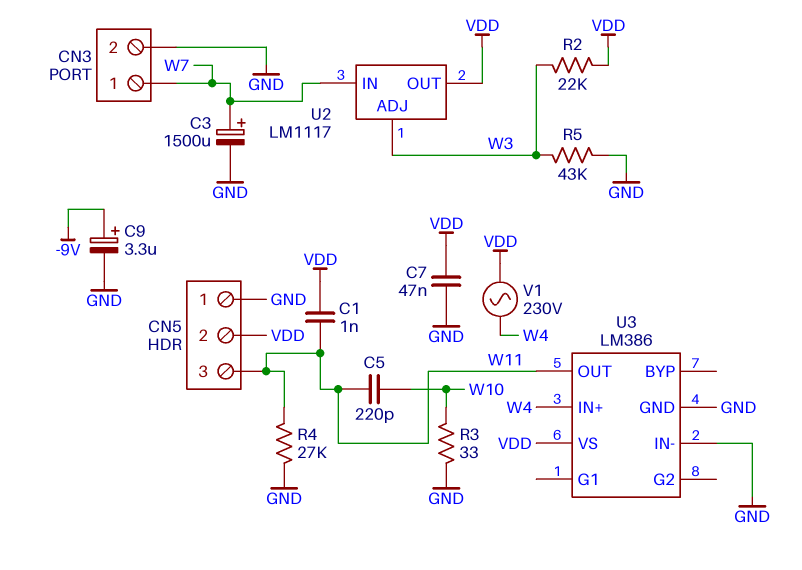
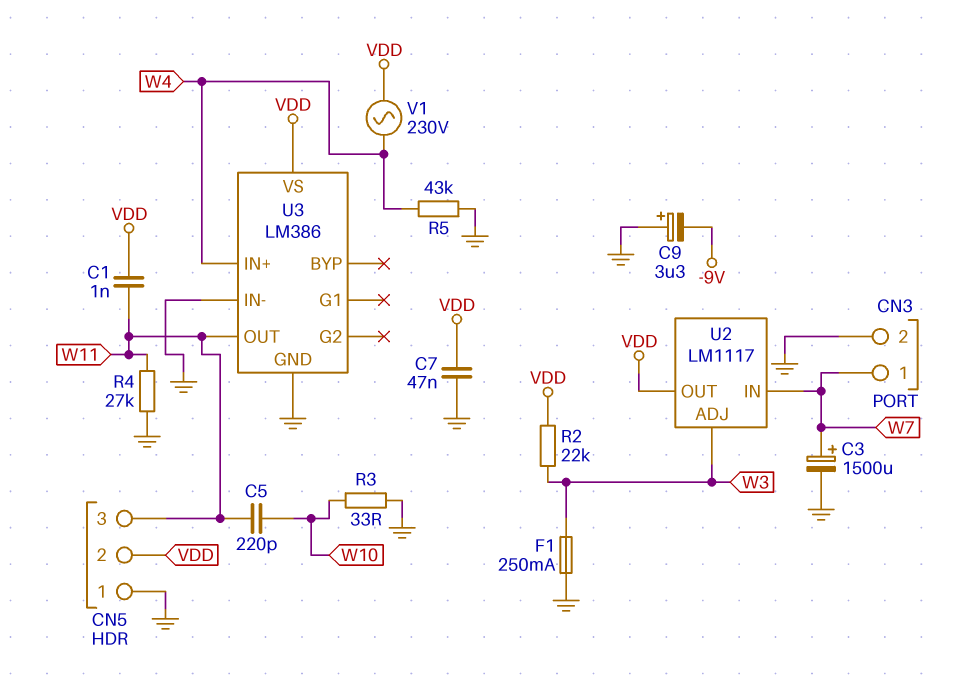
C9: 3.3uF (plus -9V, minus GND) -> 3.3uF (plus GND, minus -9V)
F1: none -> 250mA (GND, W3)
R5: 43k (GND, W3) -> 43k (GND, W4)

